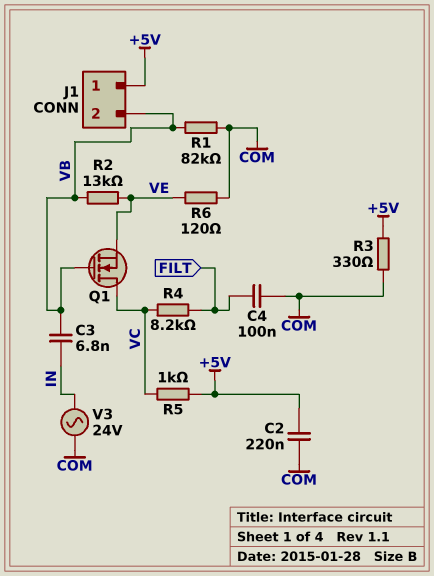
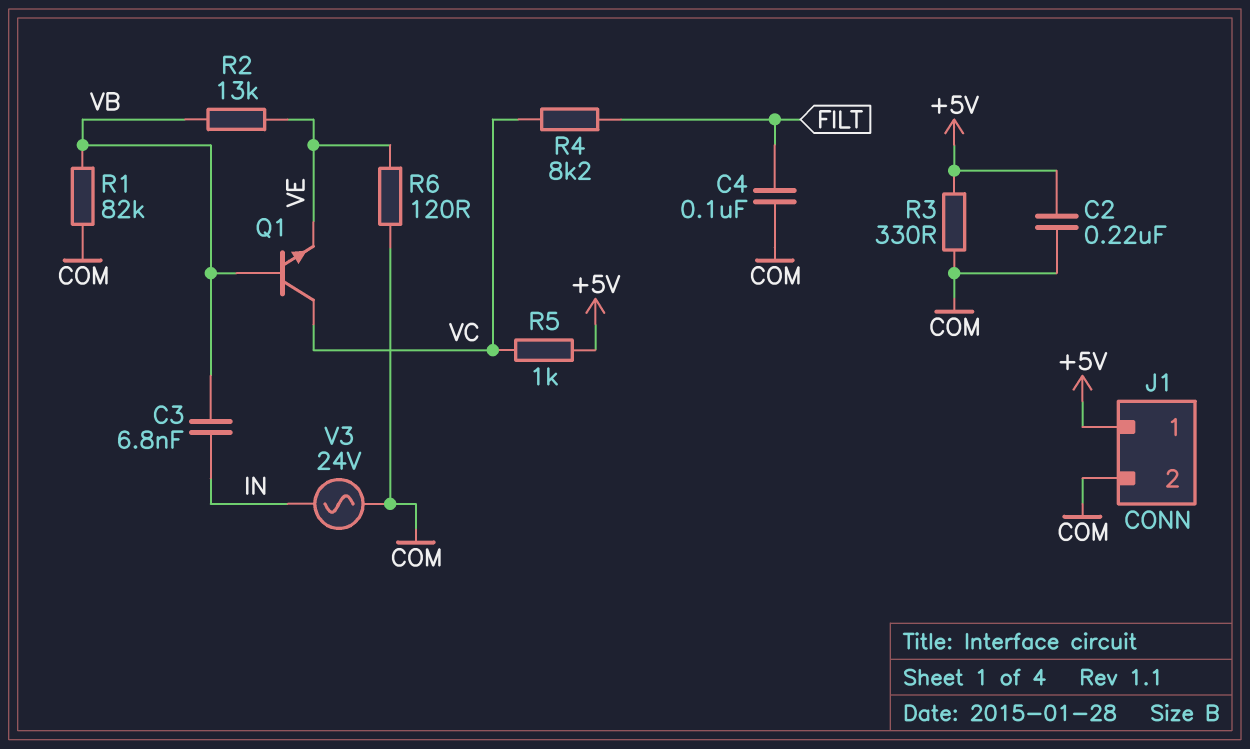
J1 pin 2: VB -> COM
Q1: NMOS (G VB, D VC, S VE) -> NPN (B VB, C VC, E VE)

